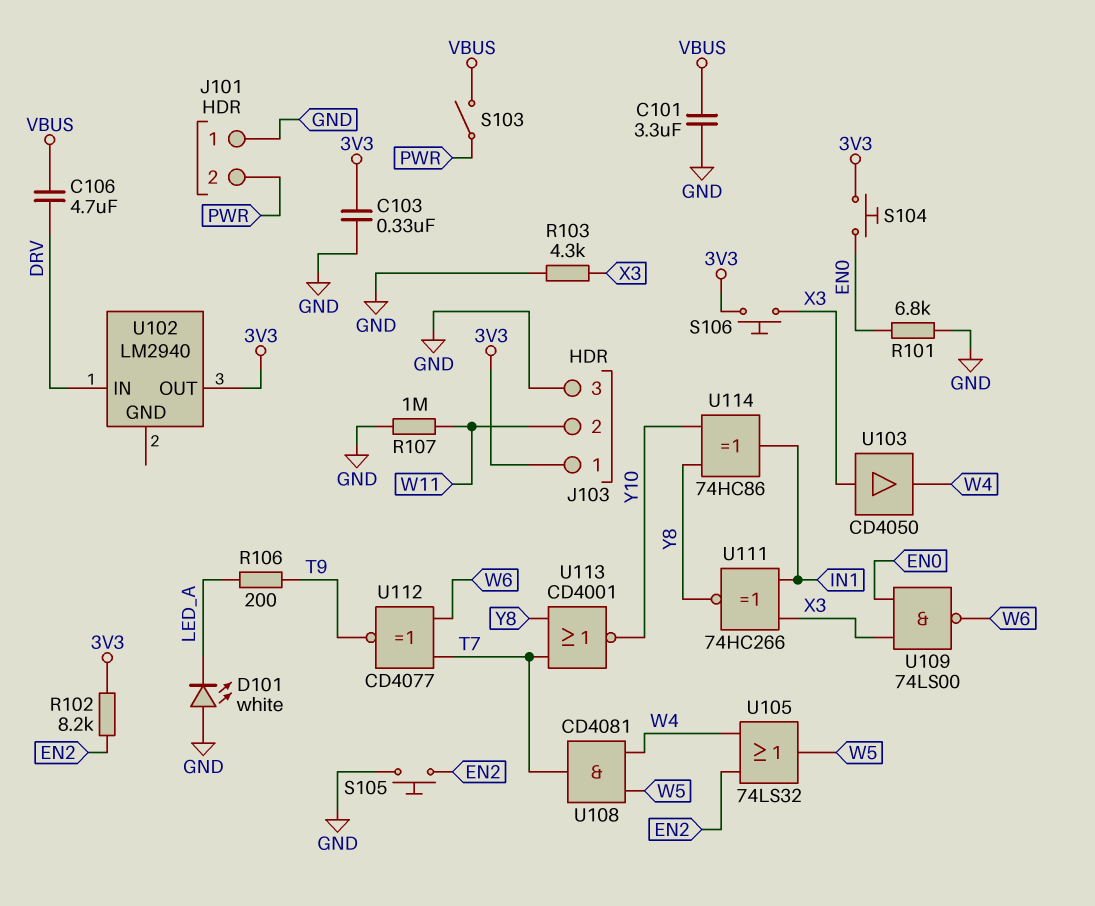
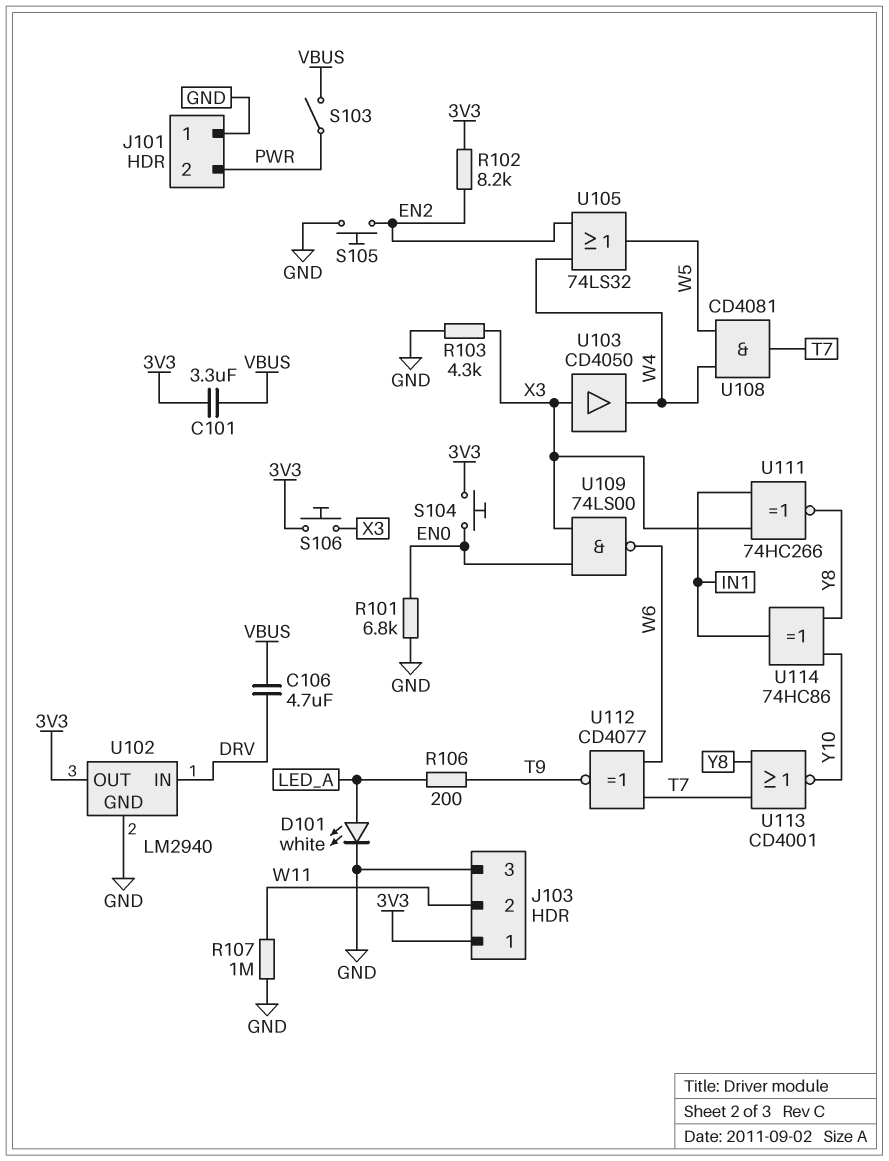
C101: 3.3uF (GND, VBUS) -> 3.3uF (3V3, VBUS)
C103: 330nF (3V3, GND) -> none
D101: LED white (A GND, K LED_A) -> LED white (A LED_A, K GND)
U102 pin GND: none -> GND

